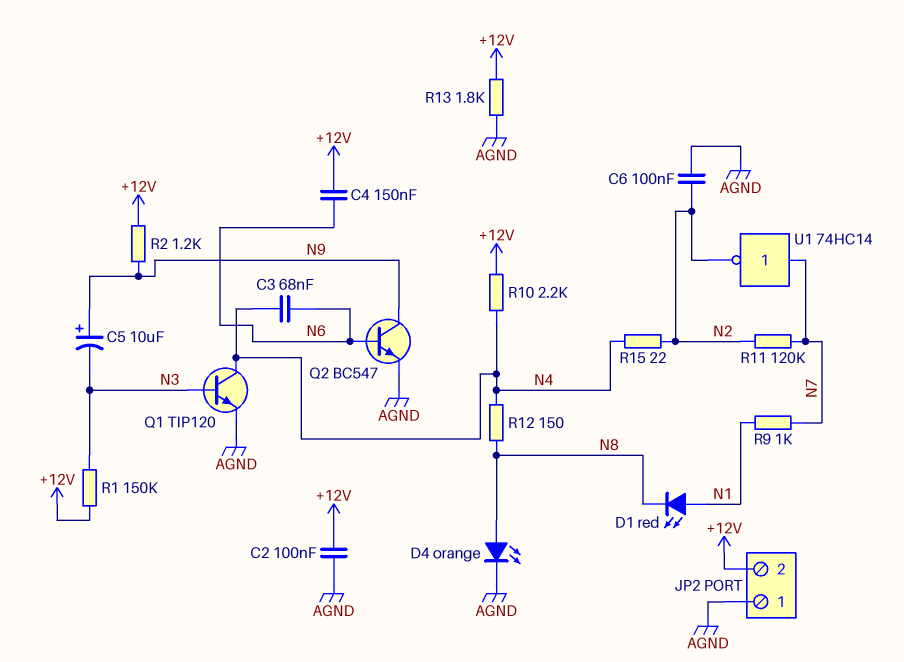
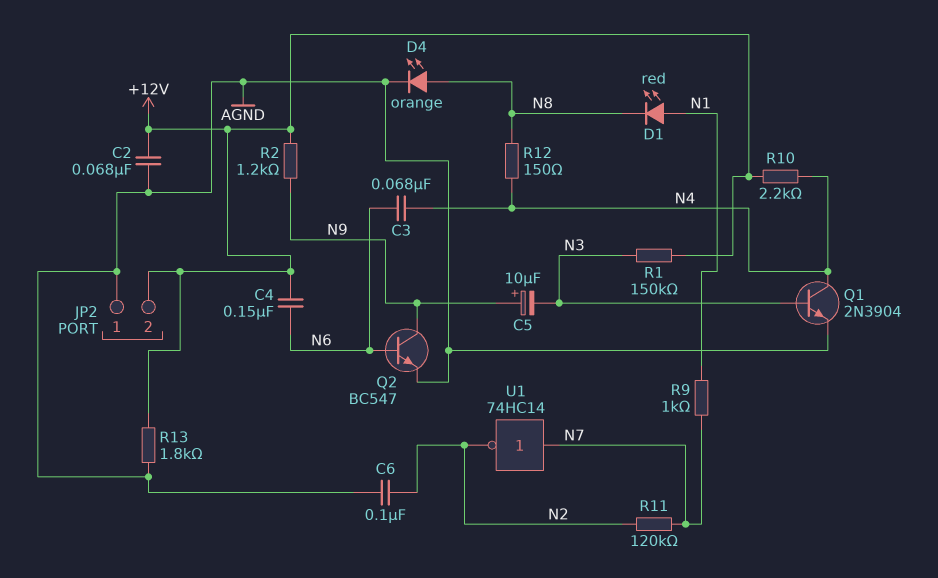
C2: 100nF (+12V, AGND) -> 68nF (+12V, AGND)
Q1: NPN TIP120 (B N3, C N4, E AGND) -> NPN 2N3904 (B N3, C N4, E AGND)
R15: 22 (N2, N4) -> none

